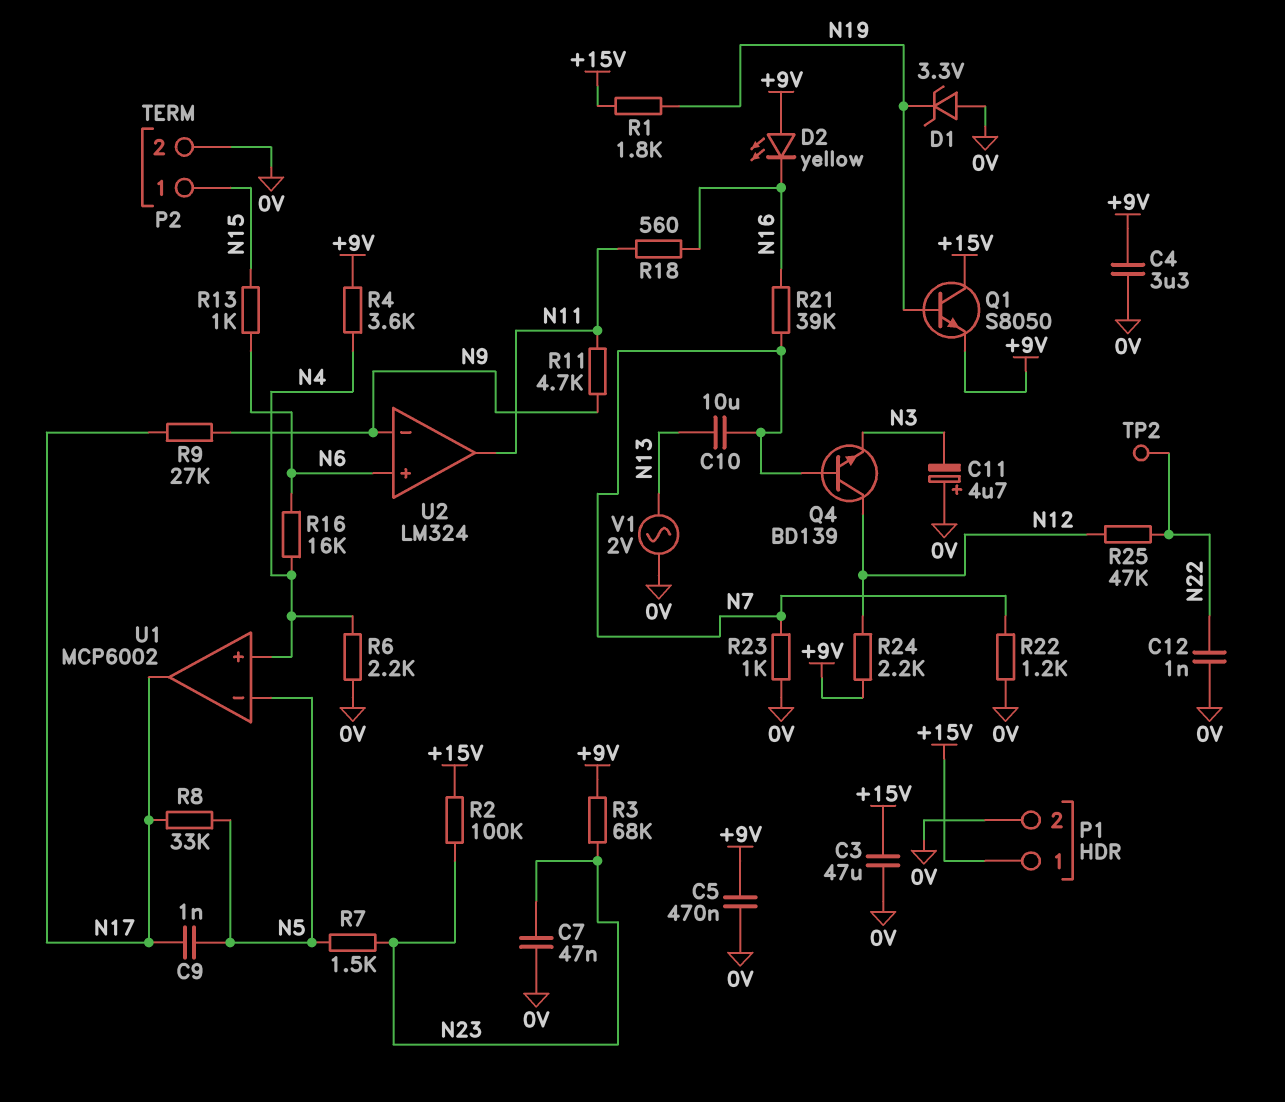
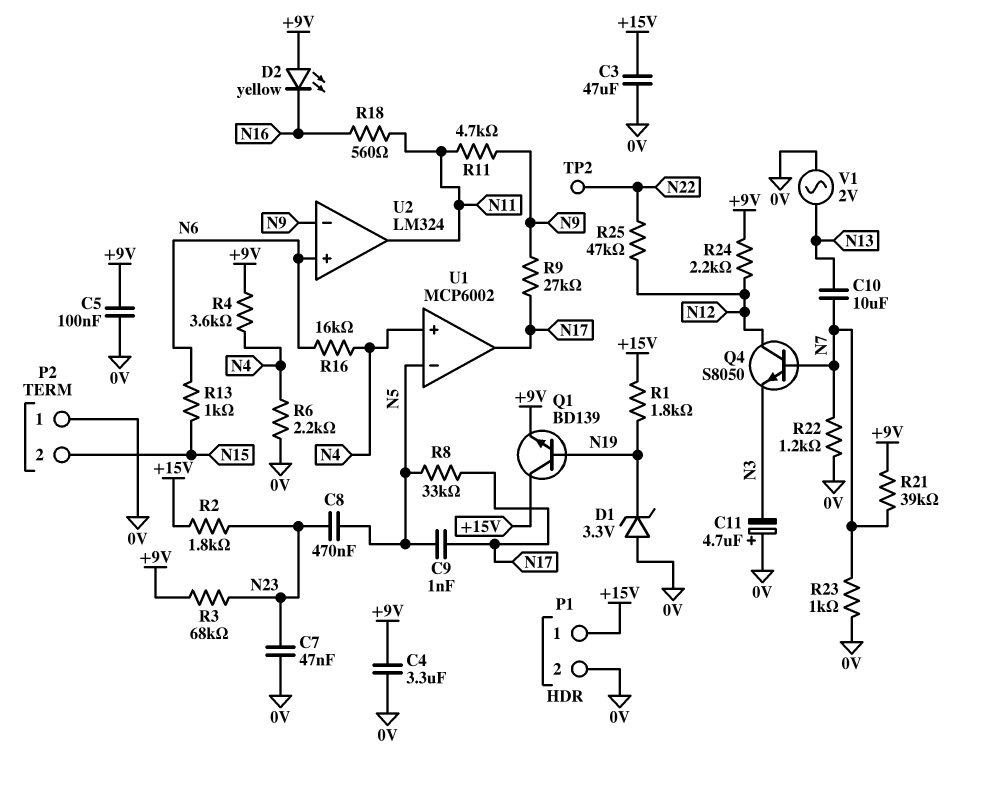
C5: 470nF (+9V, 0V) -> 100nF (+9V, 0V)
C8: none -> 470nF (N5, N23)
C12: 1nF (0V, N22) -> none
P2 pin 1: N15 -> 0V
P2 pin 2: 0V -> N15
Q1: NPN S8050 (B N19, C +15V, E +9V) -> NPN BD139 (B N19, C +15V, E +9V)
Q4: NPN BD139 (B N7, C N12, E N3) -> NPN S8050 (B N7, C N12, E N3)
R2: 100k (+15V, N23) -> 1.8k (+15V, N23)
R7: 1.5k (N5, N23) -> none
R21: 39k (N7, N16) -> 39k (+9V, N7)

